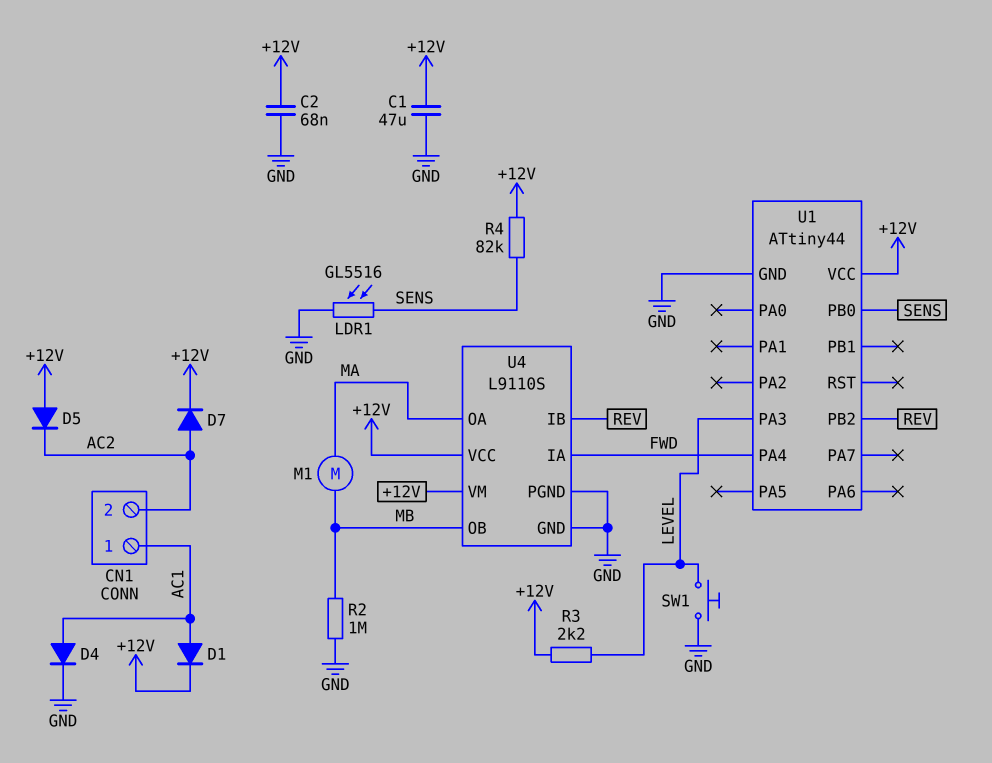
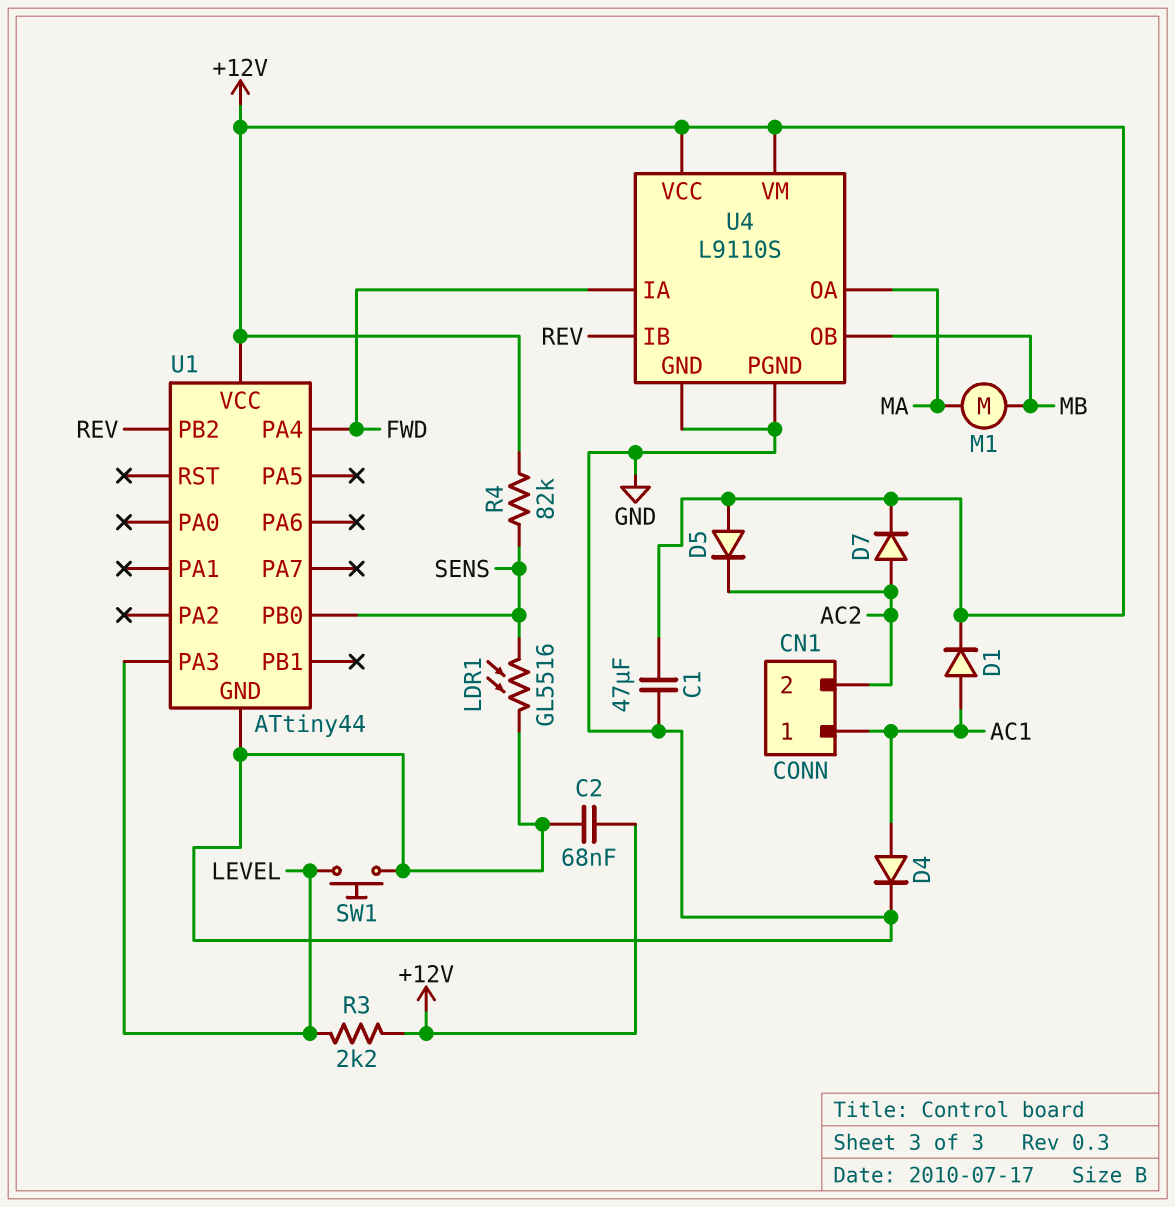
R2: 1M (GND, MB) -> none

